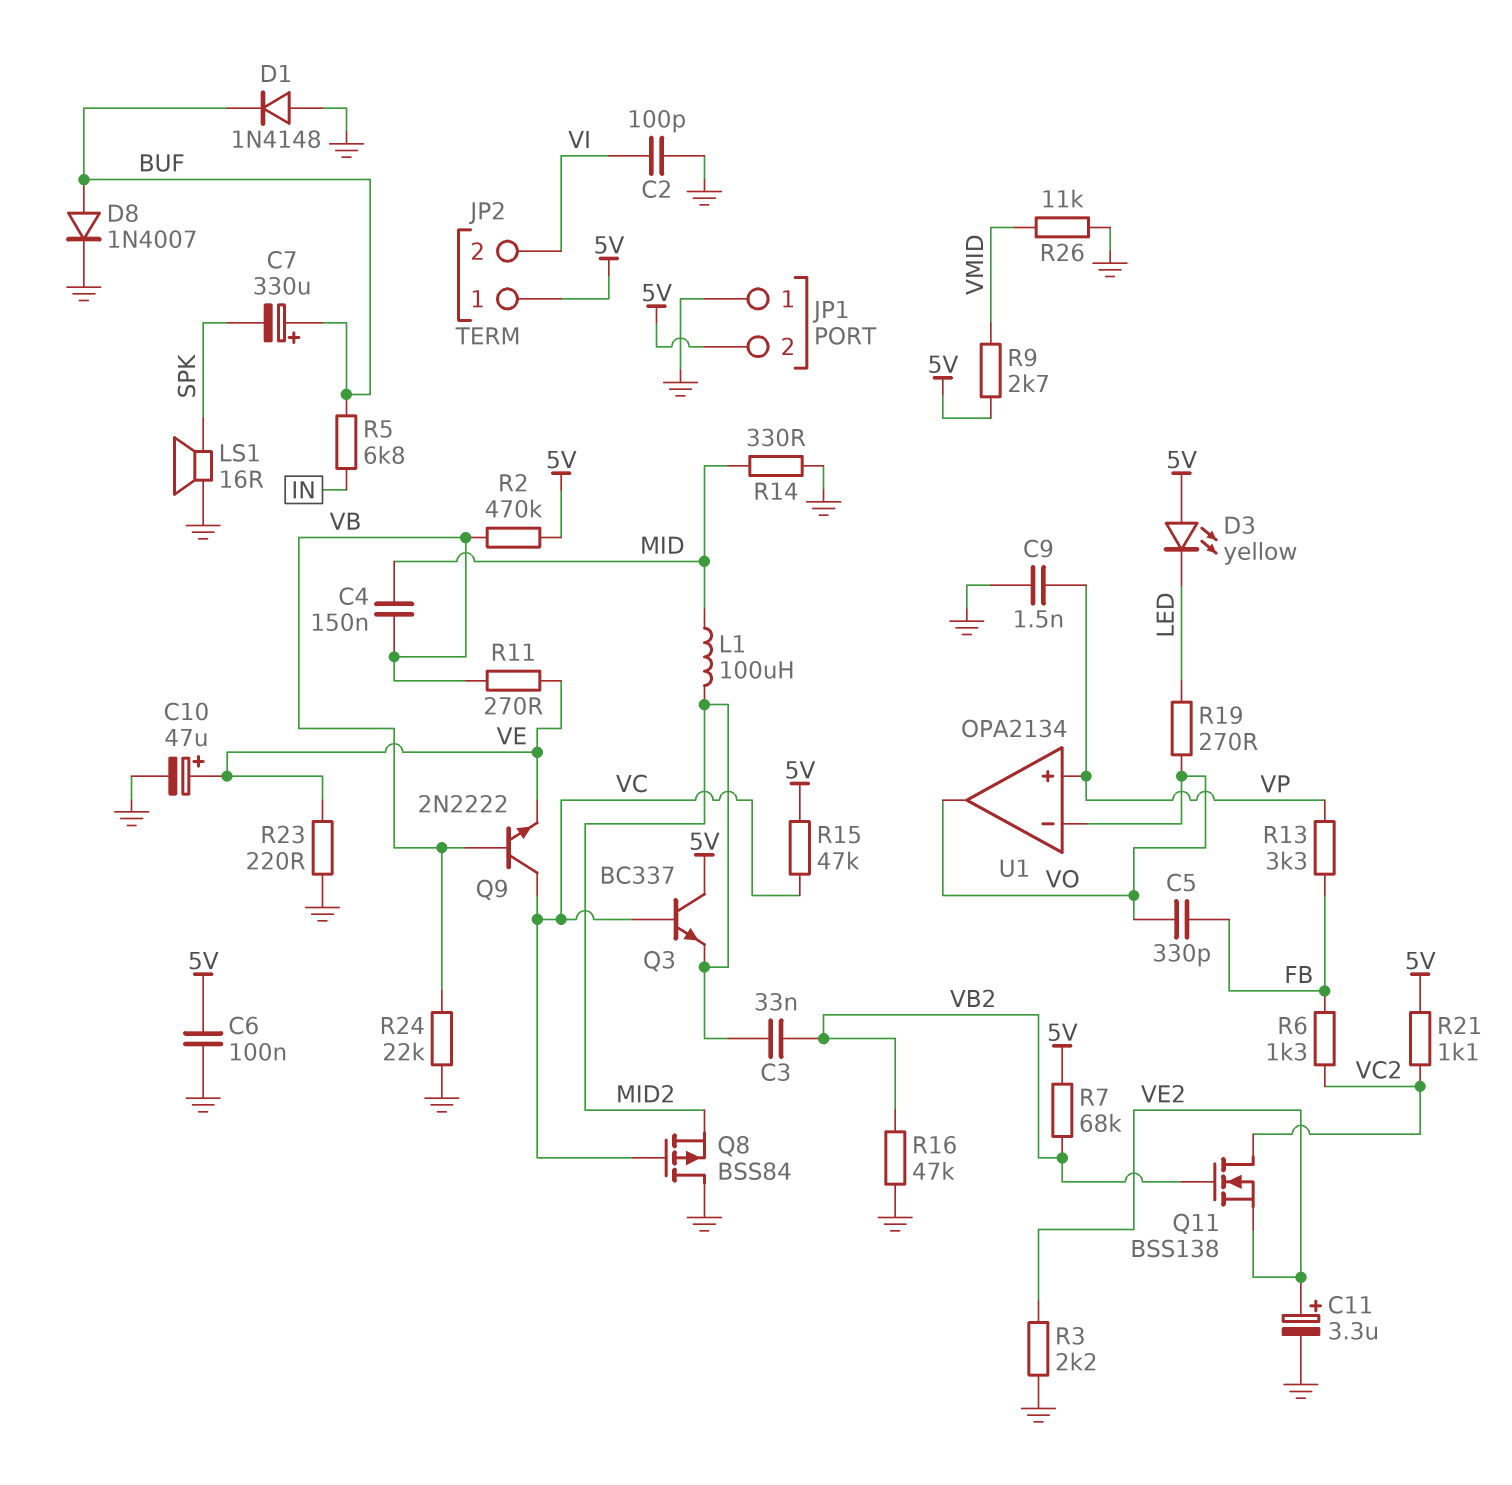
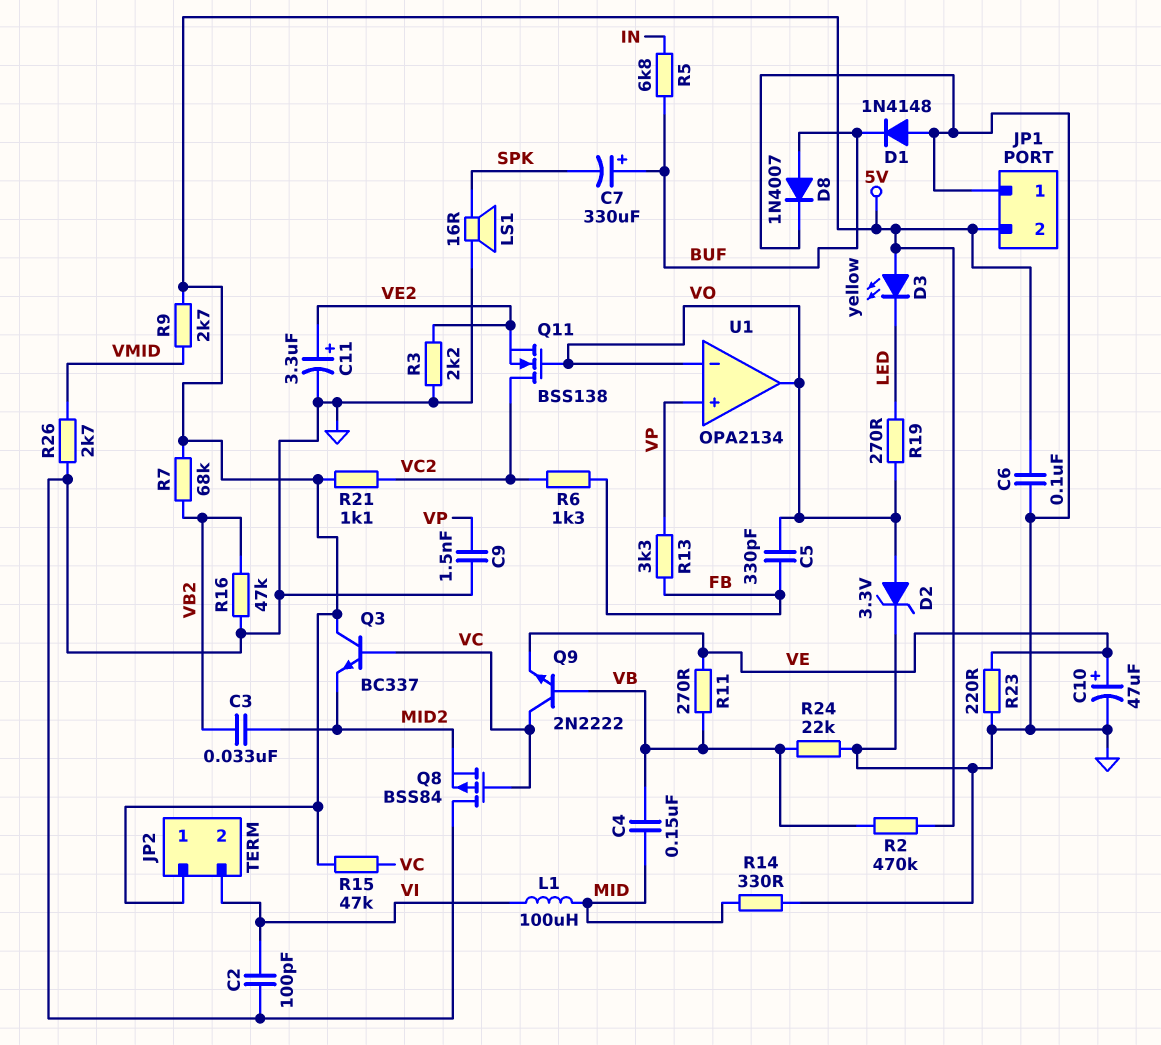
D2: none -> zener 3.3V (A VO, K GND)
L1: 100uH (MID, MID2) -> 100uH (MID, VI)
Q11: NMOS BSS138 (G VB2, D VC2, S VE2) -> NMOS BSS138 (G VO, D VC2, S VE2)
R26: 11k (GND, VMID) -> 2.7k (GND, VMID)

